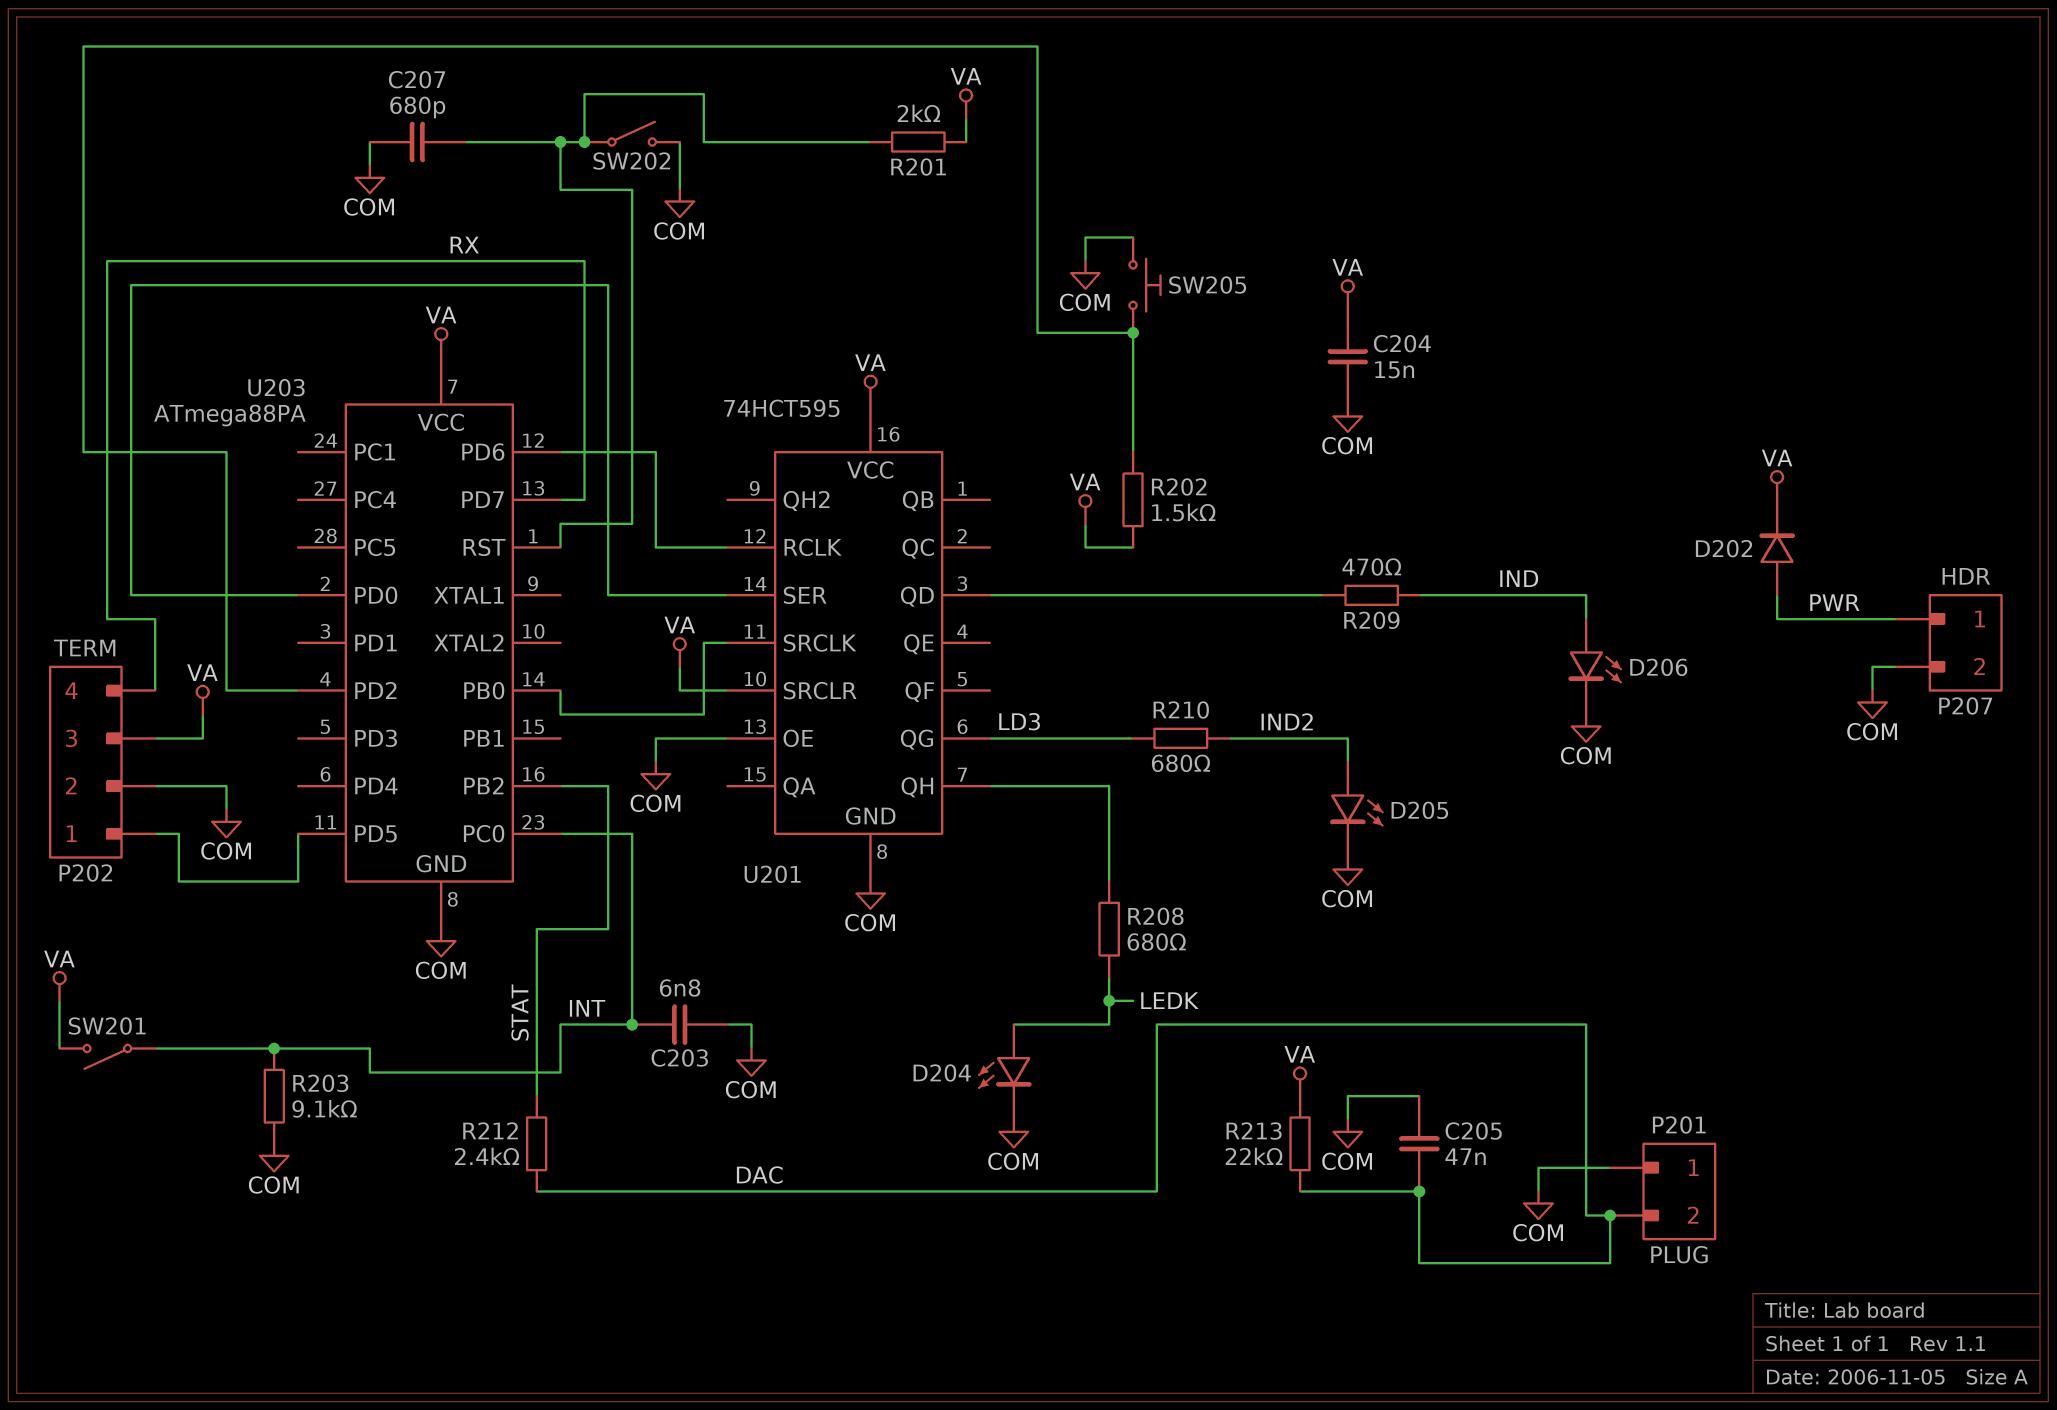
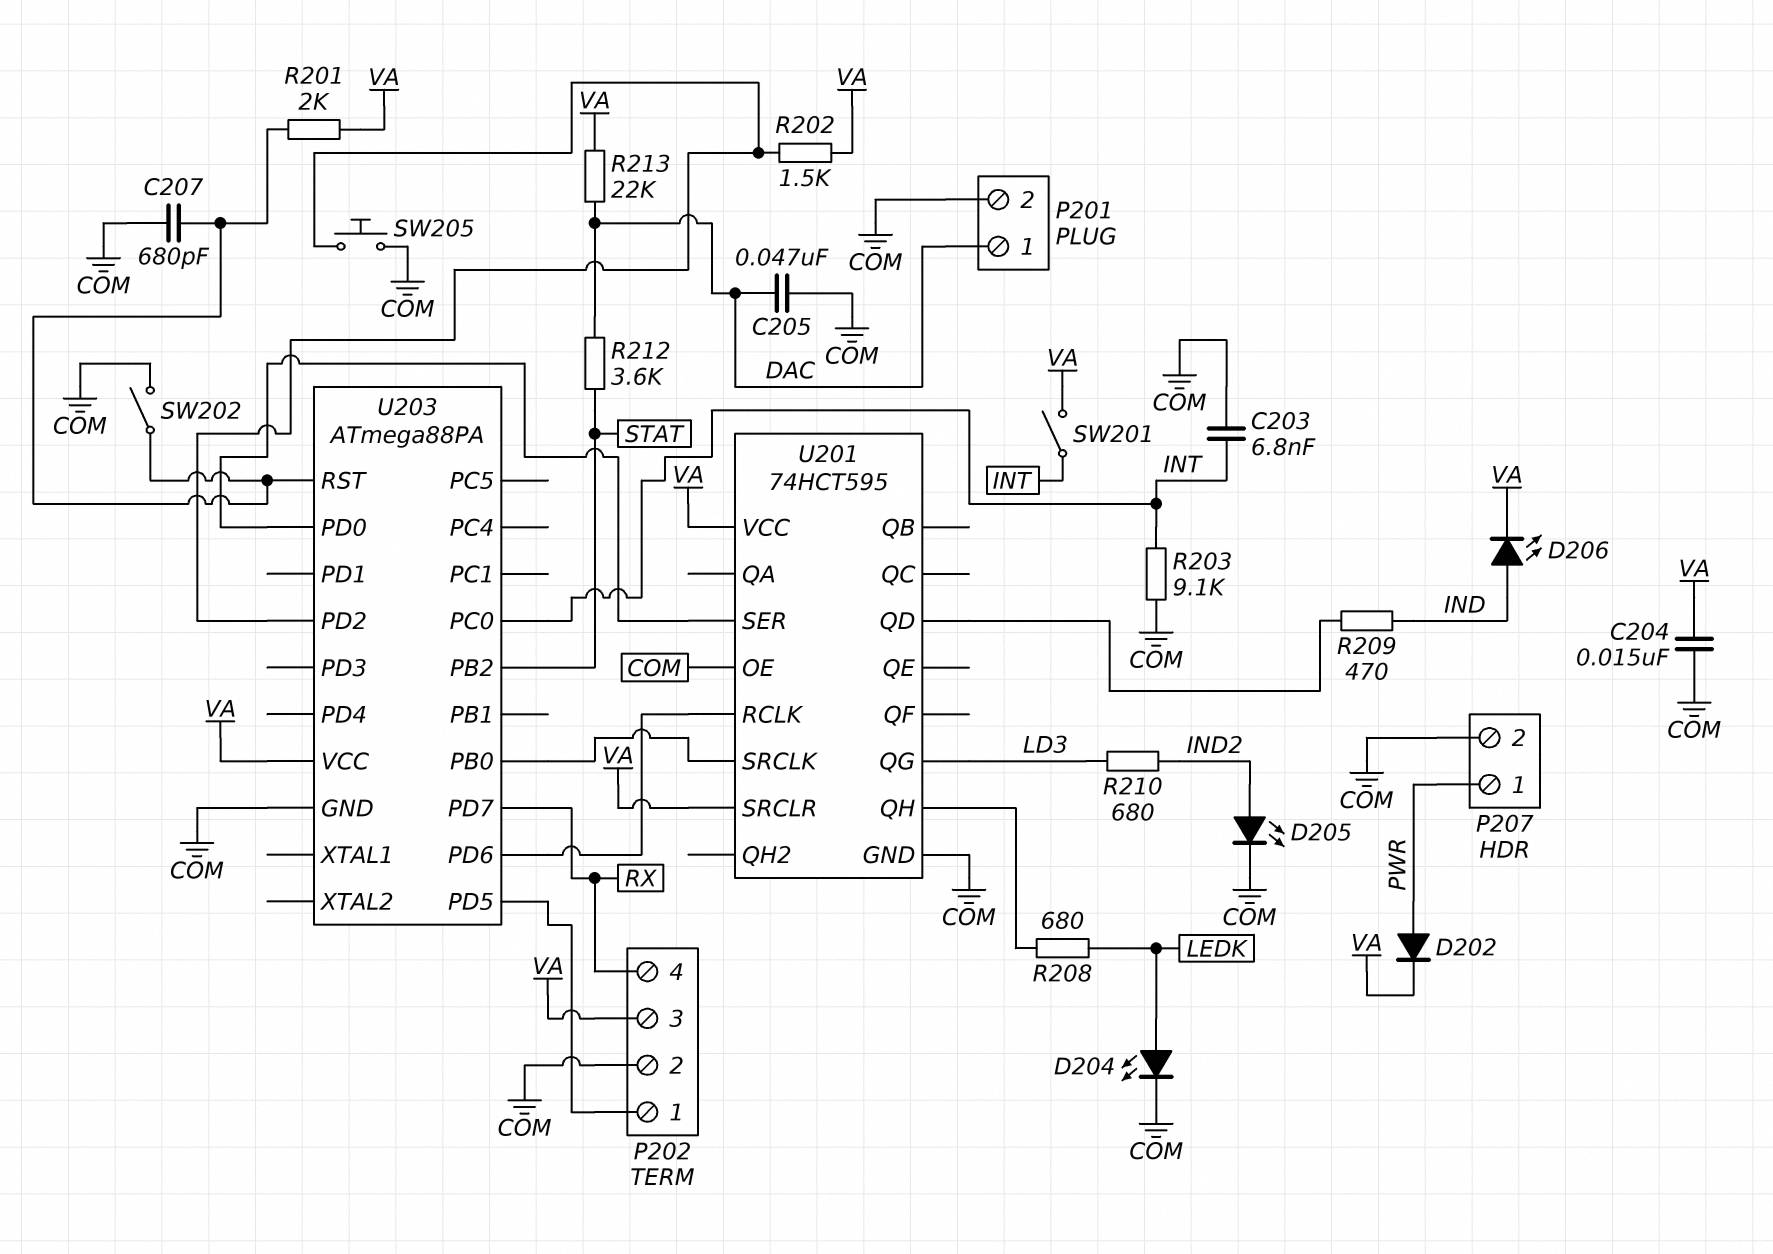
D206: LED (A IND, K COM) -> LED (A IND, K VA)
P201 pin 1: COM -> DAC
P201 pin 2: DAC -> COM
R212: 2.4k (DAC, STAT) -> 3.6k (DAC, STAT)

